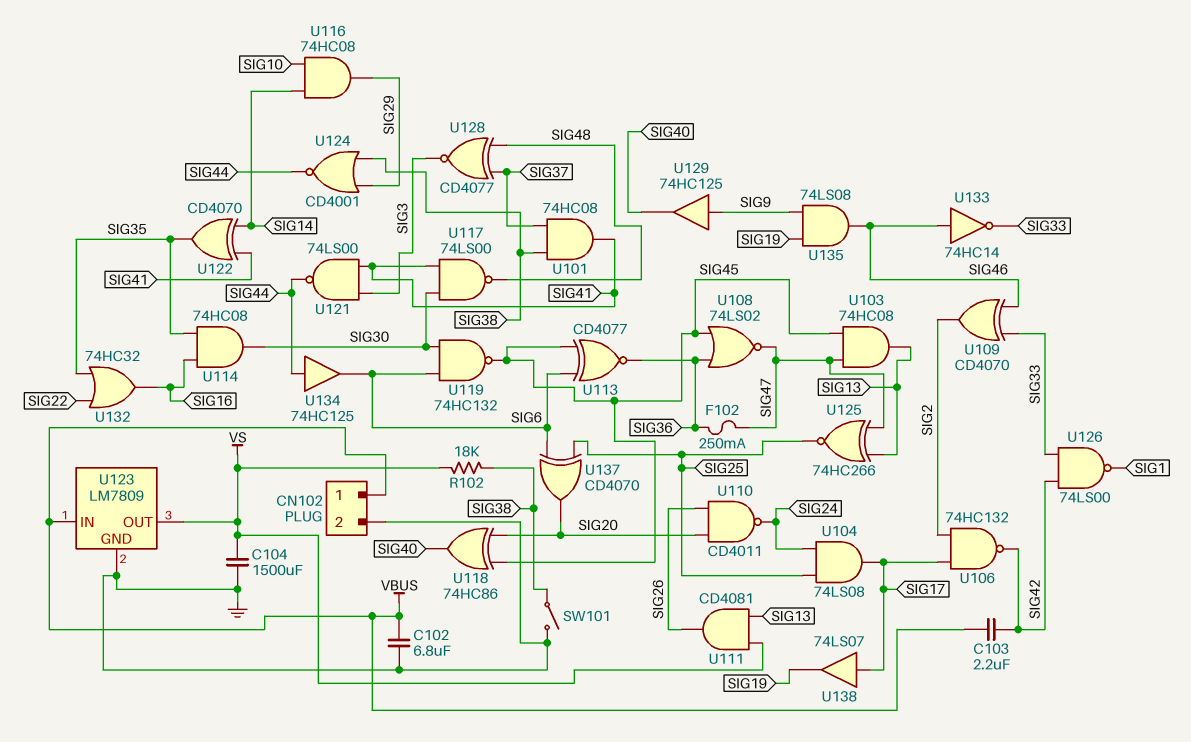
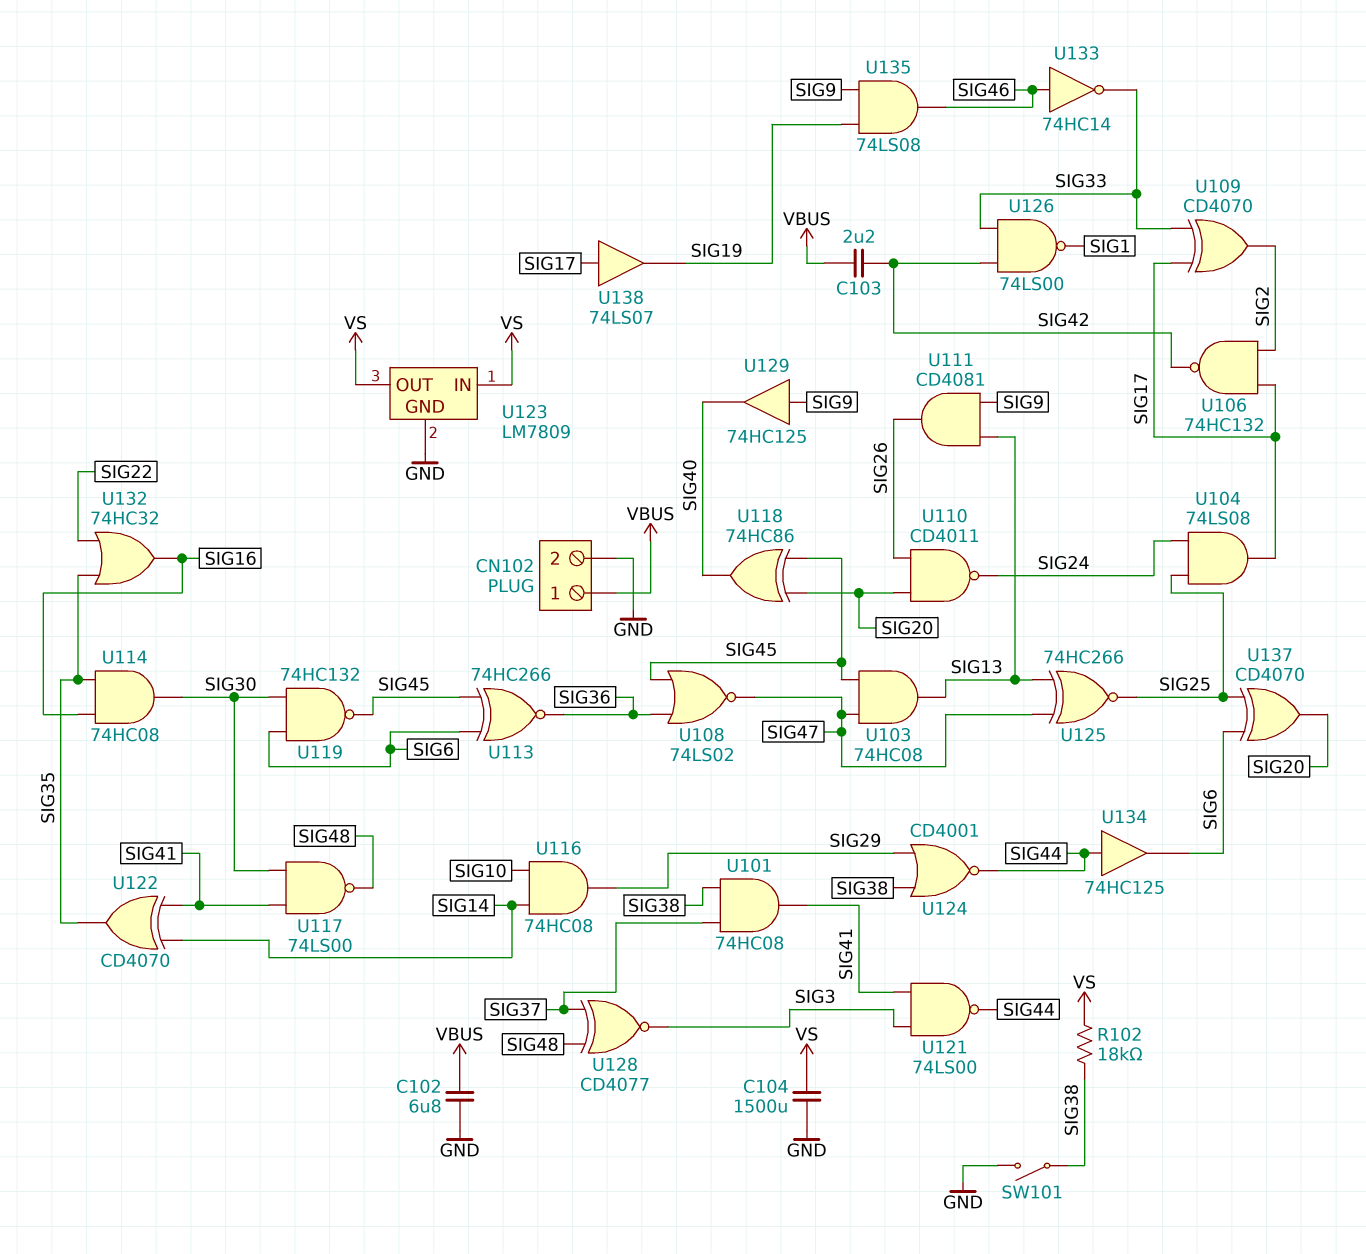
F102: 250mA (SIG36, SIG47) -> none
U109: XOR CD4070 (in SIG33, in SIG46, out SIG2) -> XOR CD4070 (in SIG17, in SIG33, out SIG2)
U111: AND CD4081 (in SIG13, in VS, out SIG26) -> AND CD4081 (in SIG9, in SIG13, out SIG26)
U113: XNOR CD4077 (in SIG6, in SIG45, out SIG36) -> XNOR 74HC266 (in SIG6, in SIG45, out SIG36)
U123 pin IN: VBUS -> VS

